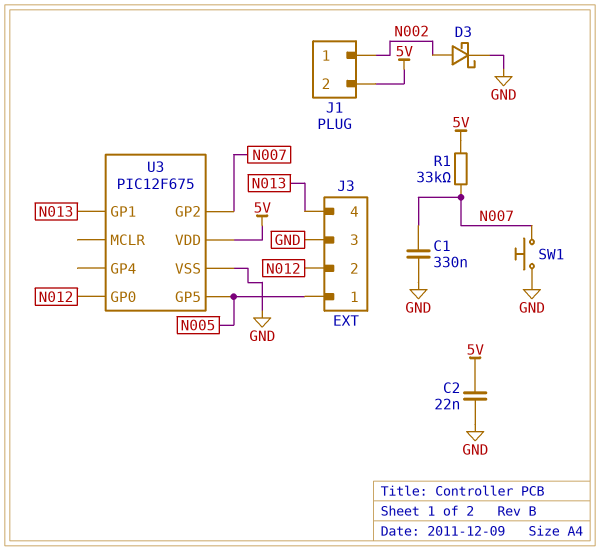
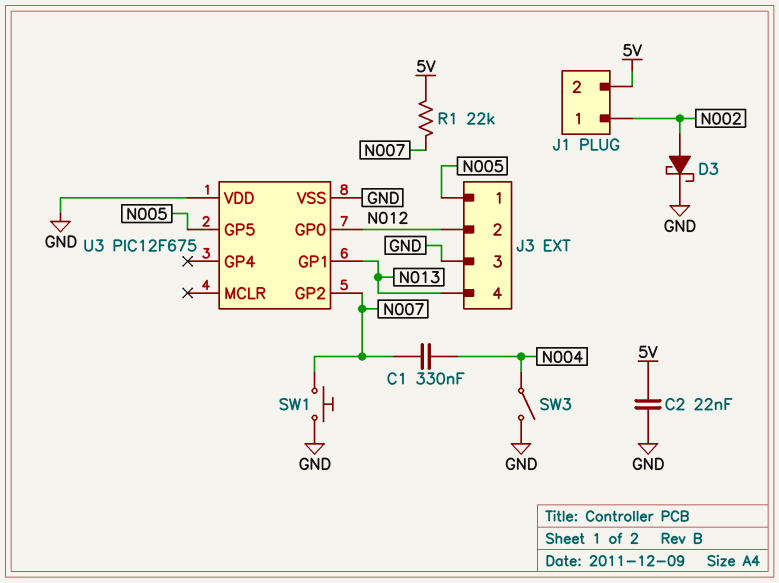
C1: 330nF (GND, N007) -> 330nF (N004, N007)
R1: 33k (5V, N007) -> 22k (5V, N007)
SW3: none -> switch (GND, N004)
U3 pin VDD: 5V -> GND

